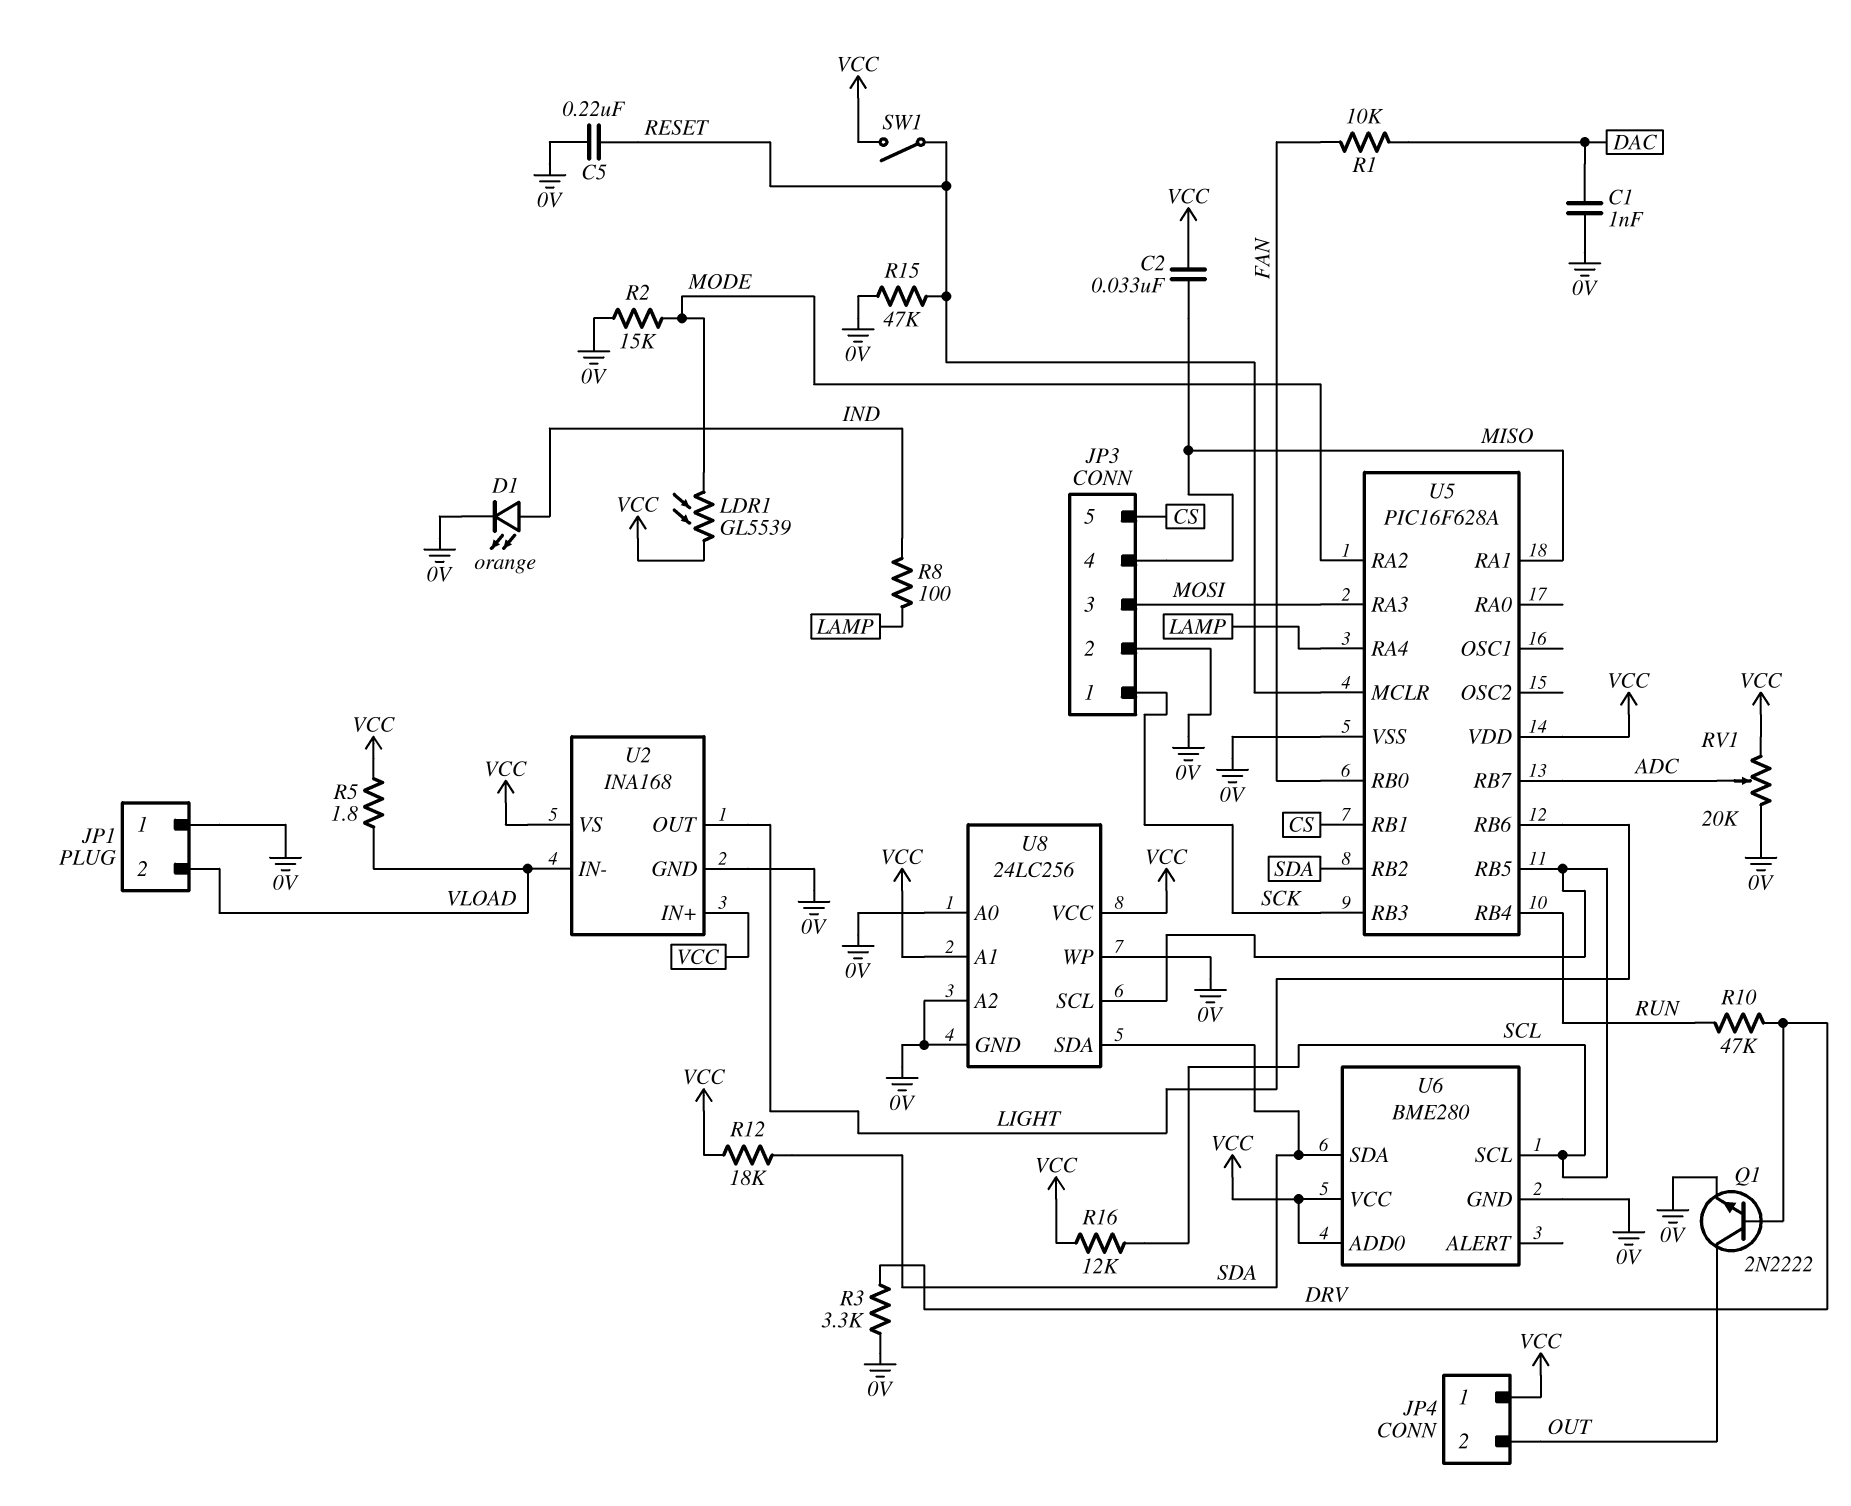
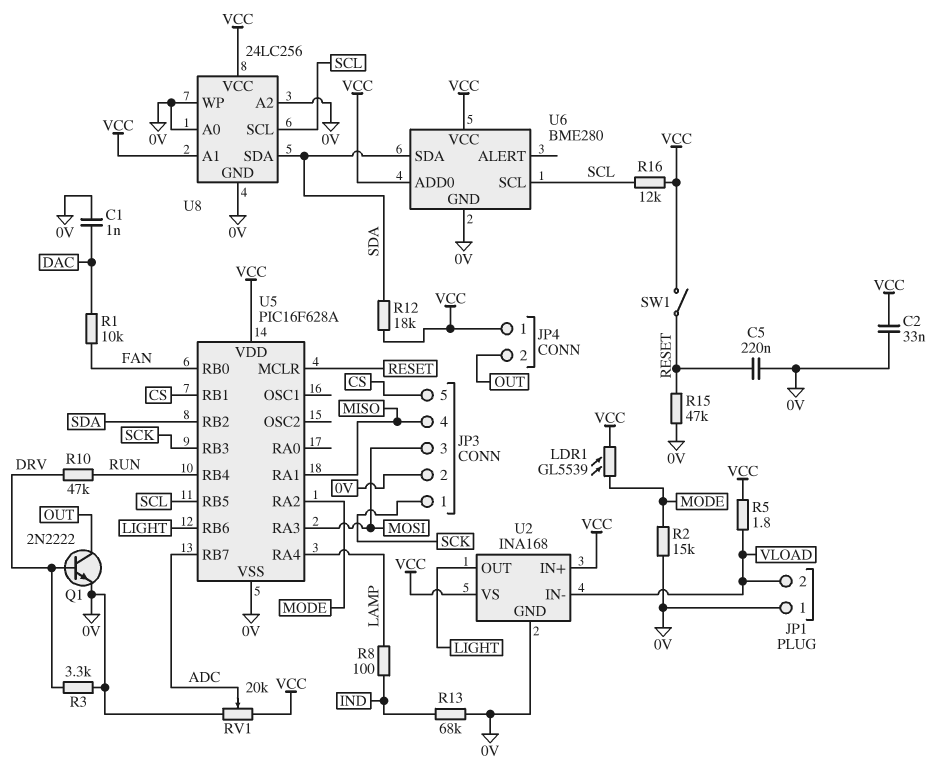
C2: 33nF (MISO, VCC) -> 33nF (0V, VCC)
D1: LED orange (A IND, K 0V) -> none
R13: none -> 68k (0V, IND)

